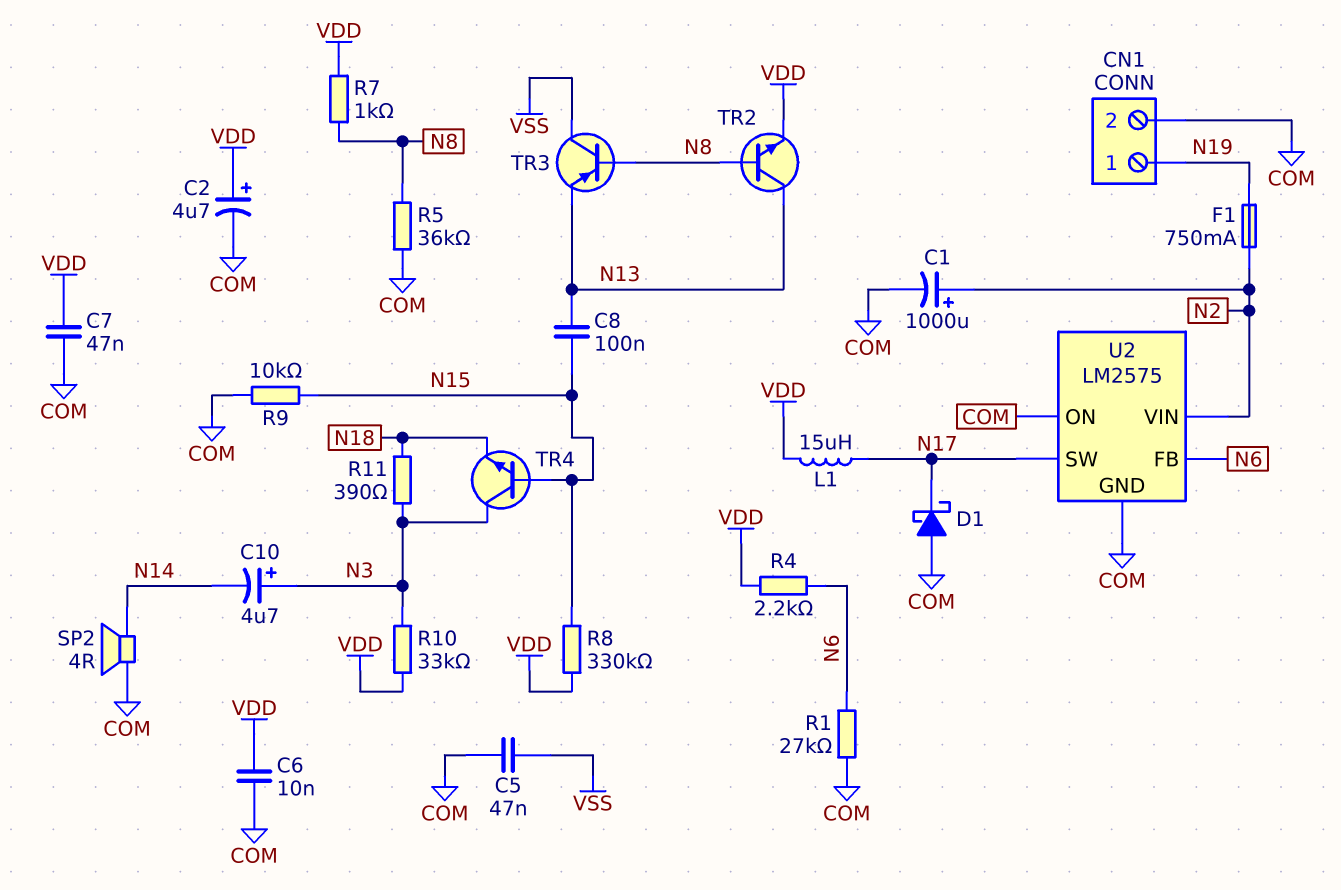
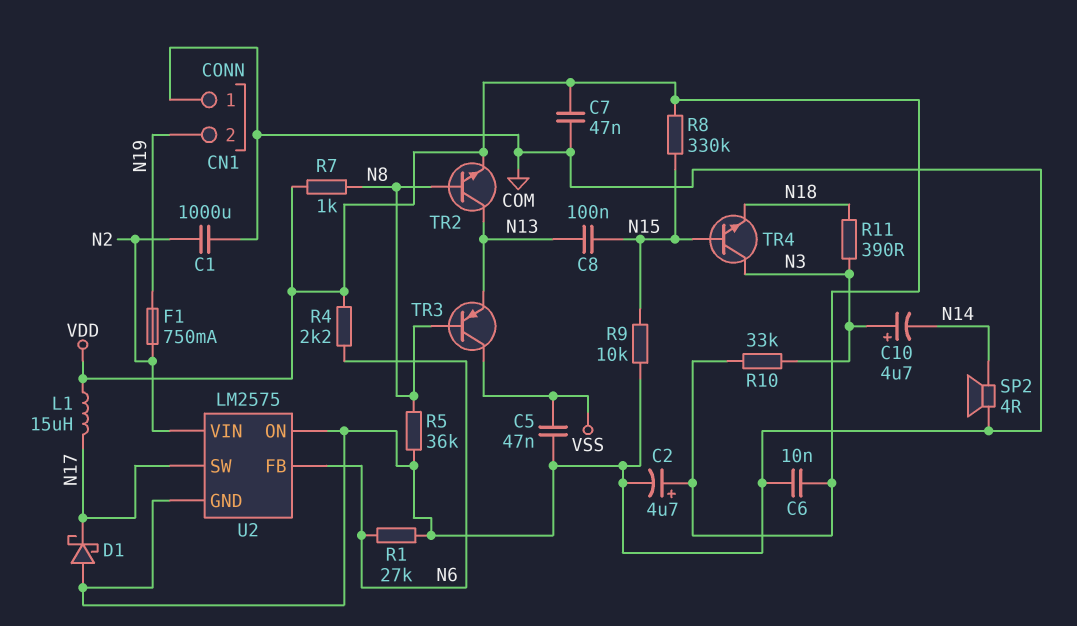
C1: 1000uF (plus N2, minus COM) -> 1000uF (COM, N2)
CN1 pin 1: N19 -> COM
CN1 pin 2: COM -> N19

